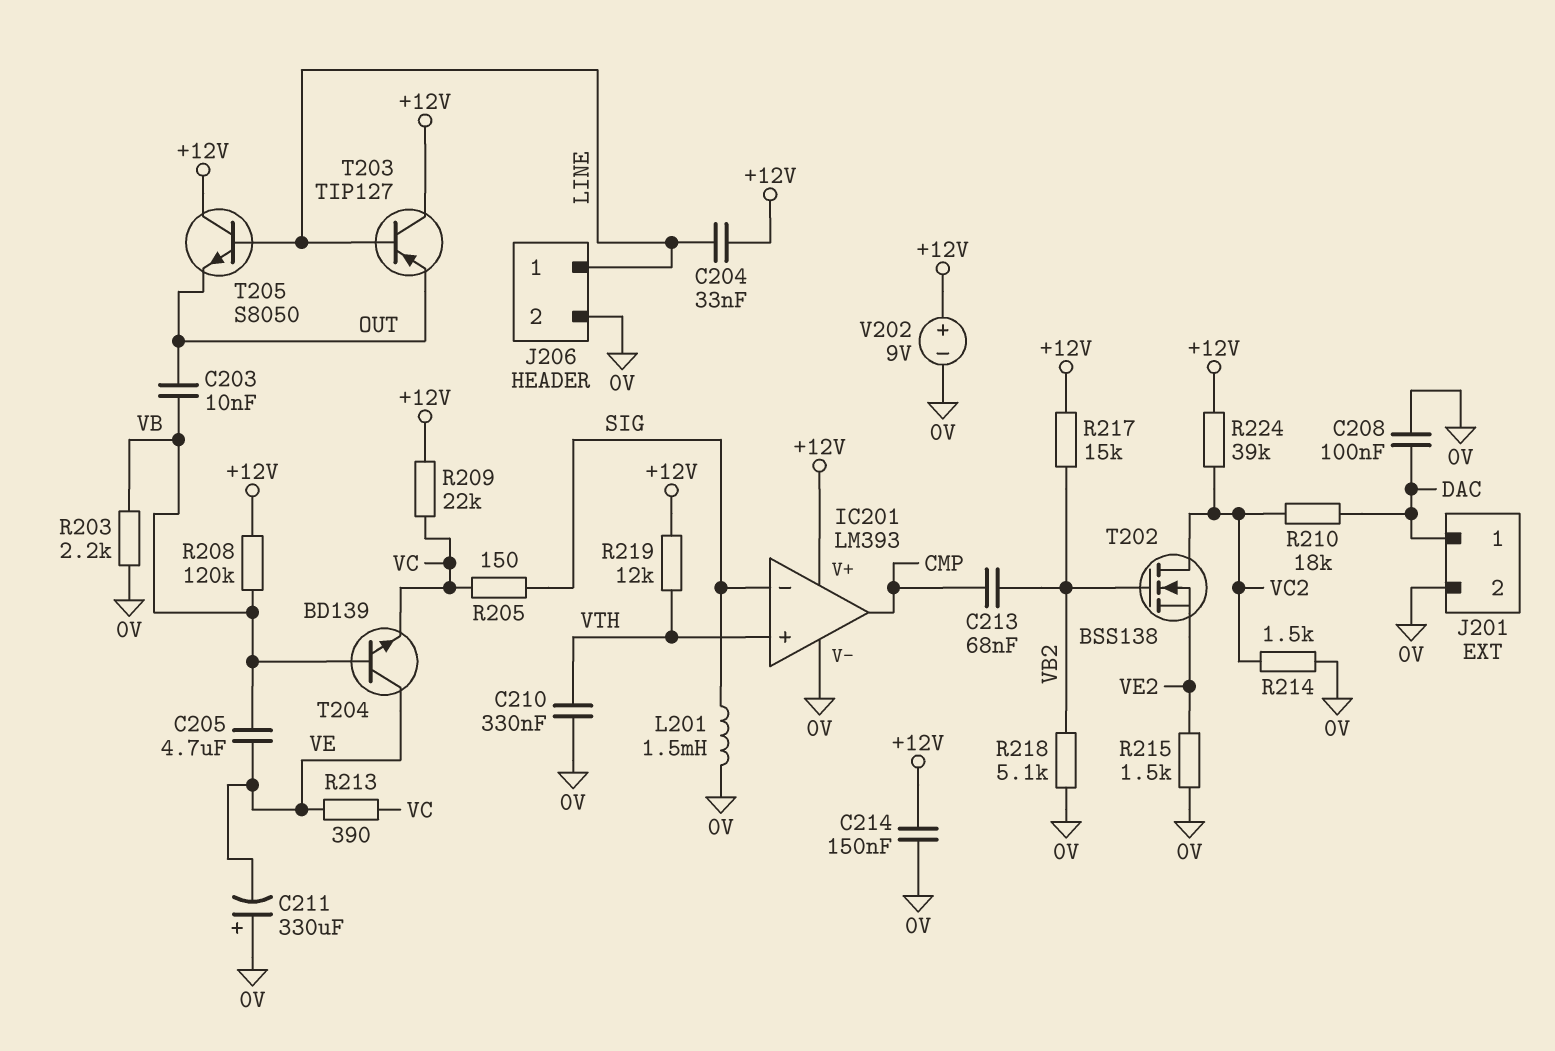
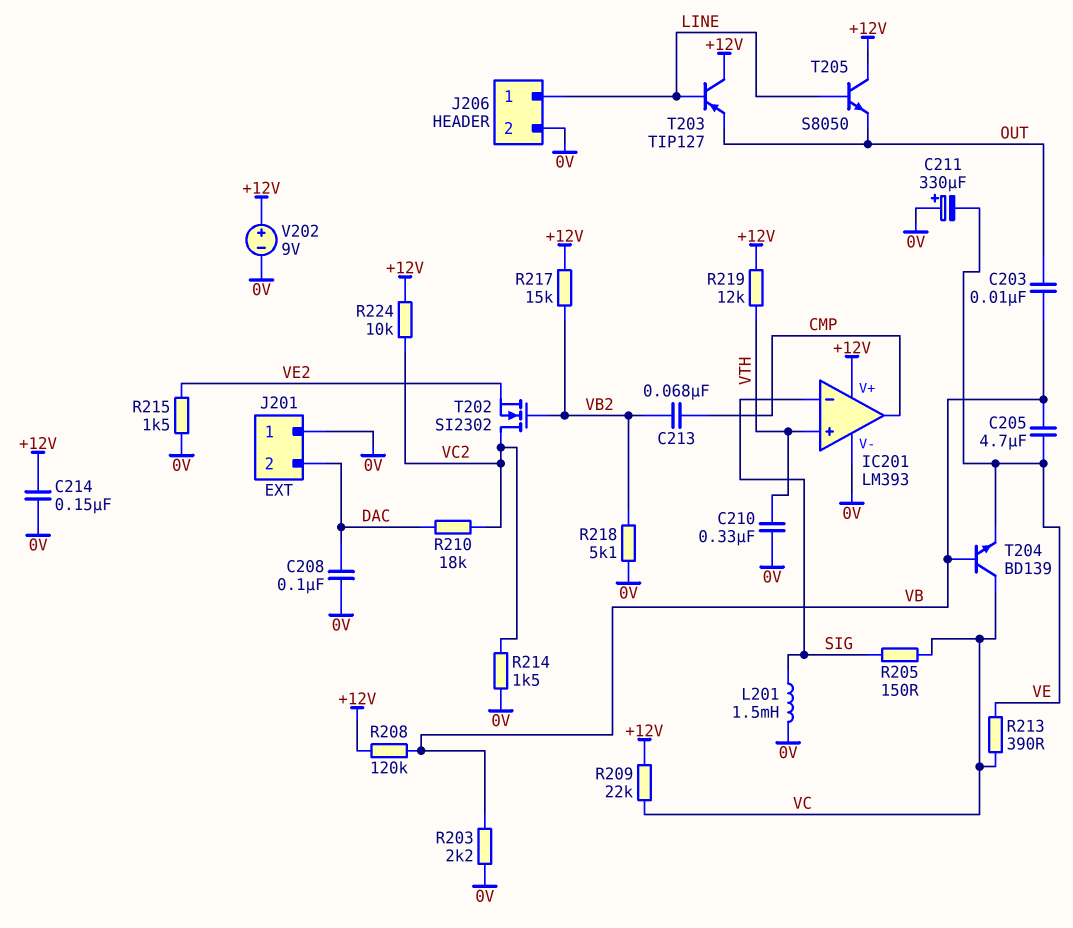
C204: 33nF (+12V, LINE) -> none
J201 pin 1: DAC -> 0V
J201 pin 2: 0V -> DAC
R224: 39k (+12V, VC2) -> 10k (+12V, VC2)
T202: NMOS BSS138 (G VB2, D VC2, S VE2) -> NMOS SI2302 (G VB2, D VC2, S VE2)
T204: NPN BD139 (B VB, C VE, E VC) -> NPN BD139 (B VB, C VC, E VE)

